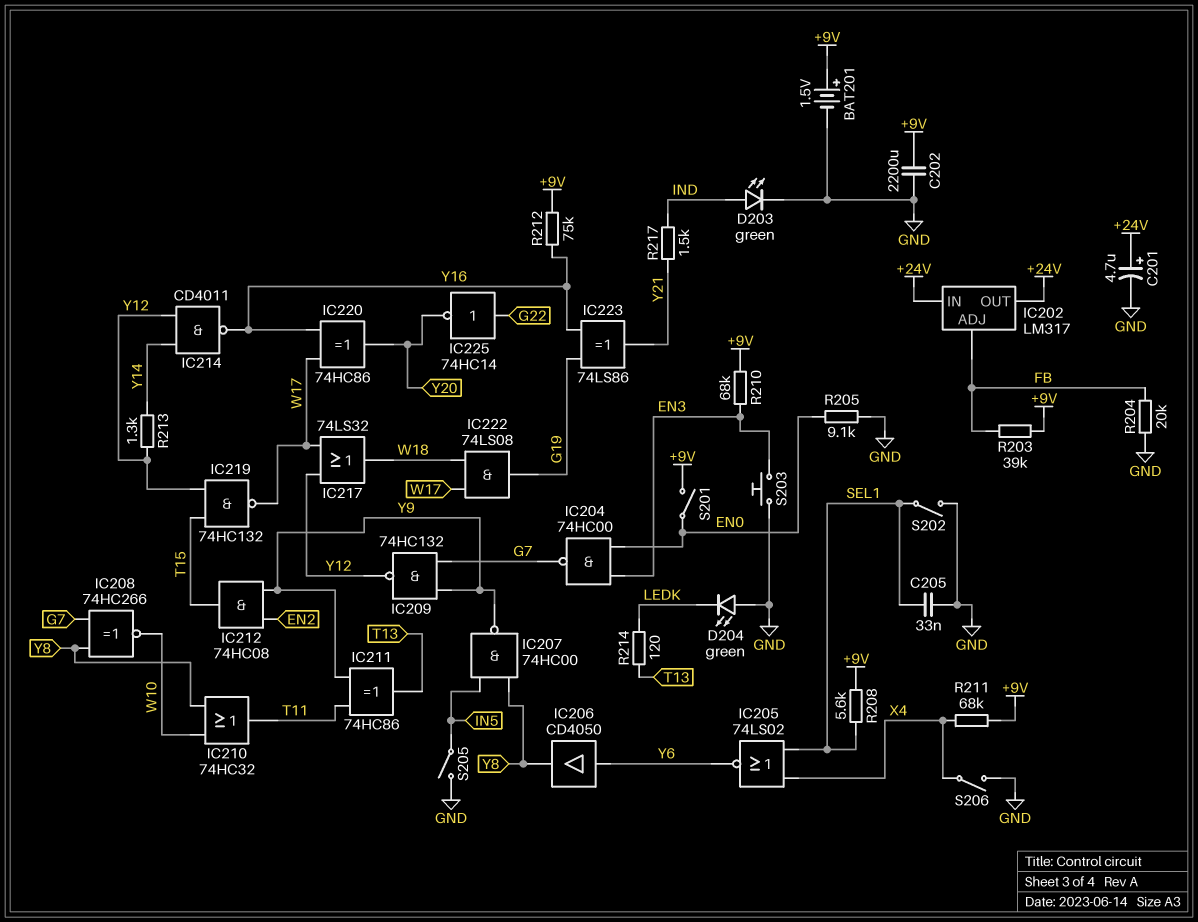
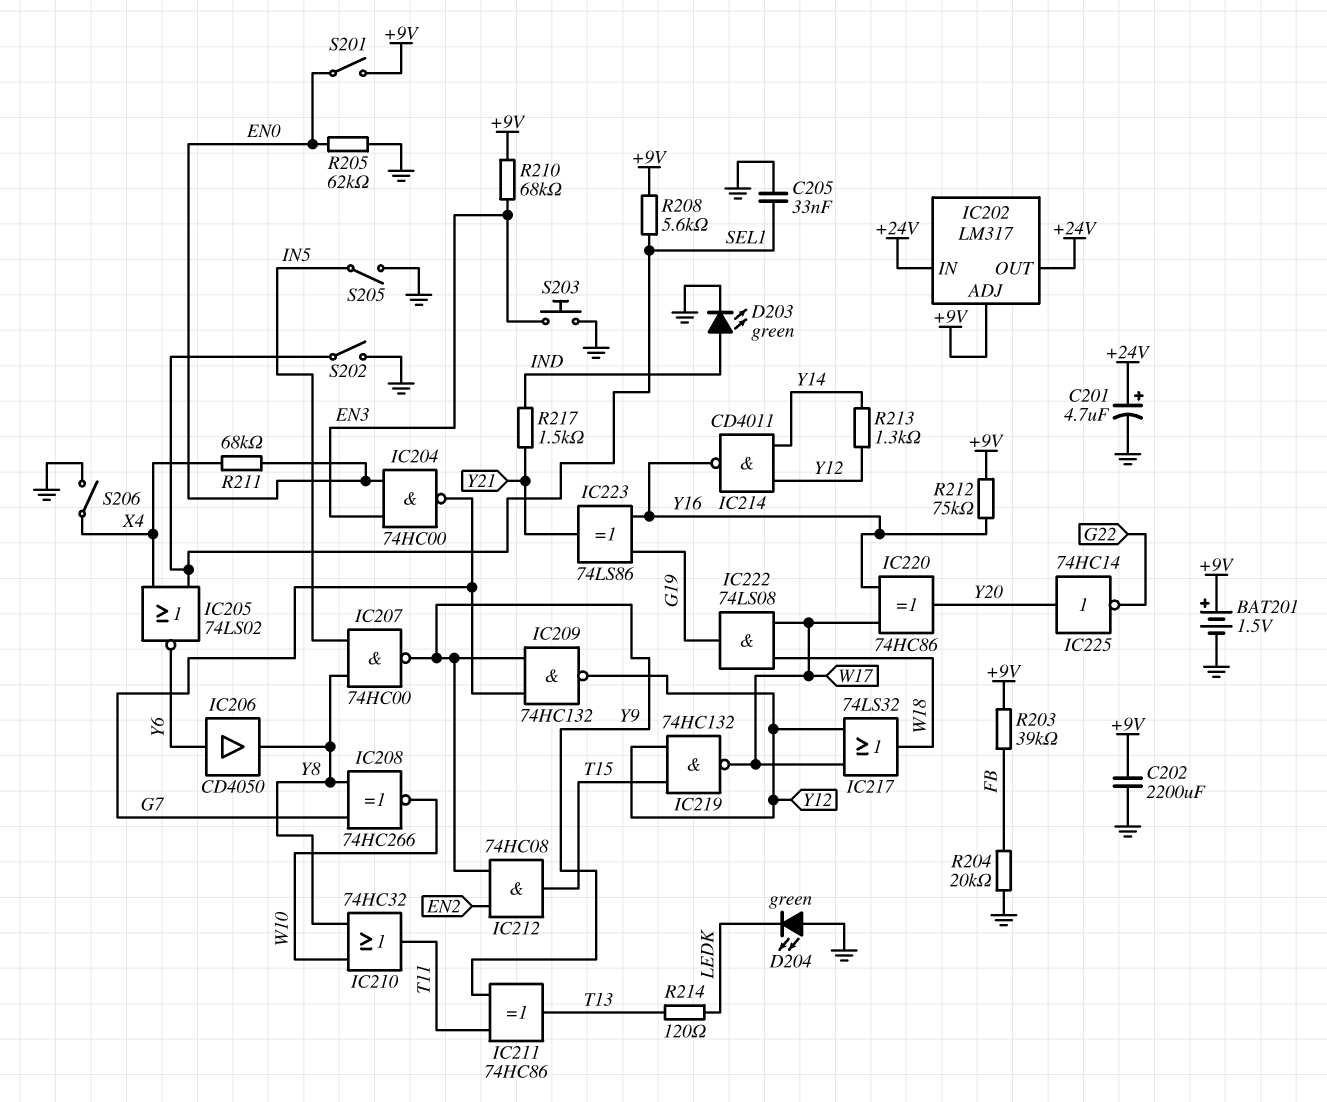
IC202 pin ADJ: FB -> +9V
IC225: NOT 74HC14 (in G22, out Y20) -> NOT 74HC14 (in Y20, out G22)
R205: 9.1k (EN0, GND) -> 62k (EN0, GND)
R211: 68k (+9V, X4) -> 68k (EN0, X4)

